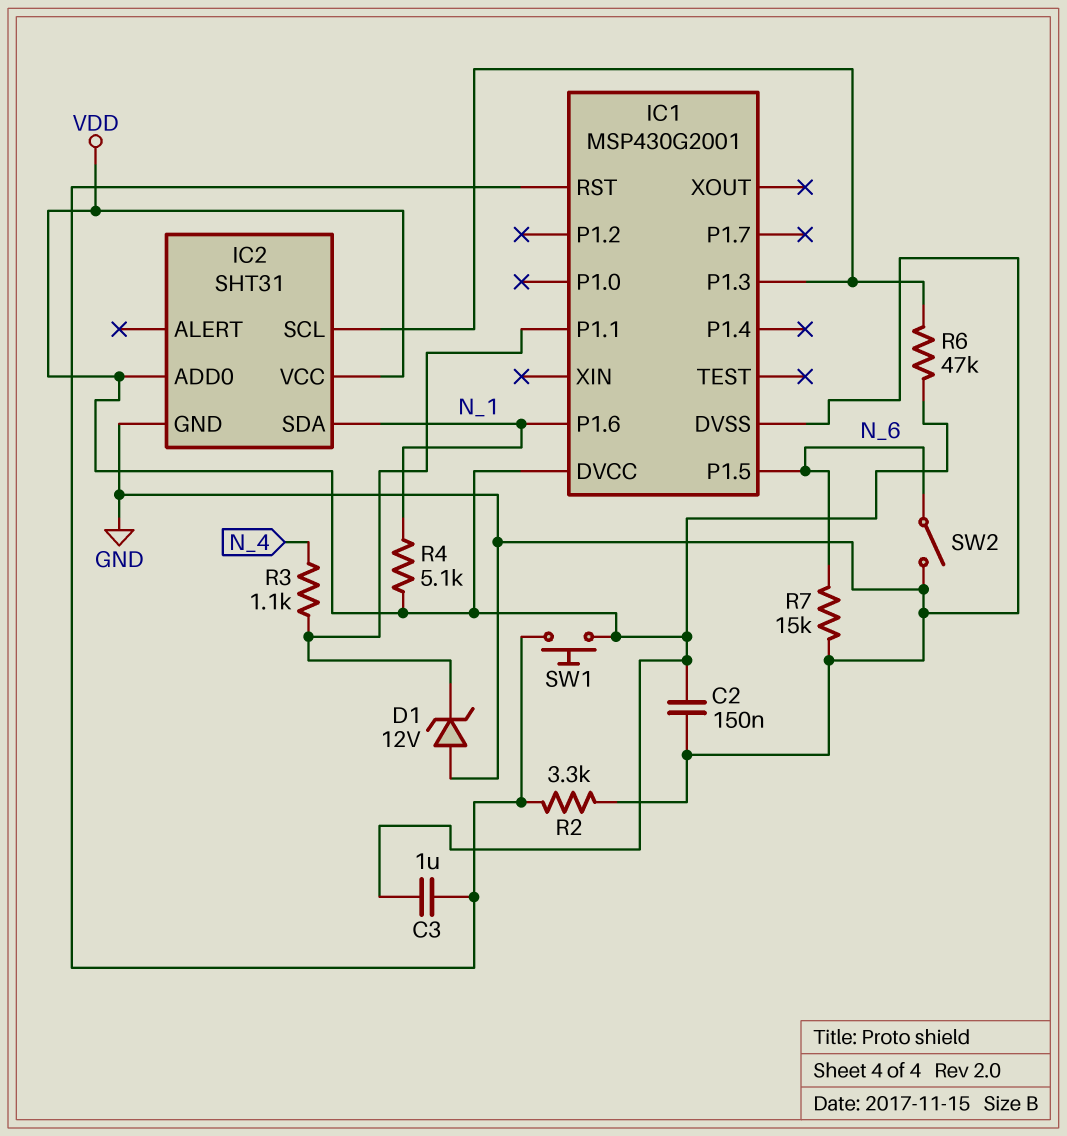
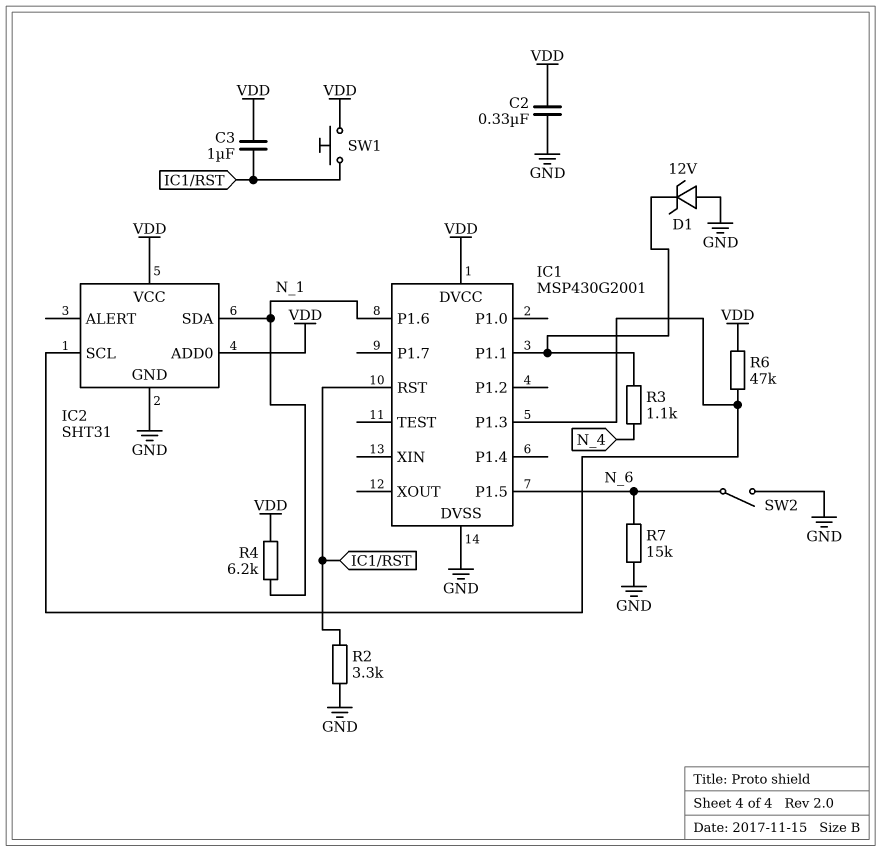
C2: 150nF (GND, VDD) -> 330nF (GND, VDD)
R4: 5.1k (N_1, VDD) -> 6.2k (N_1, VDD)

